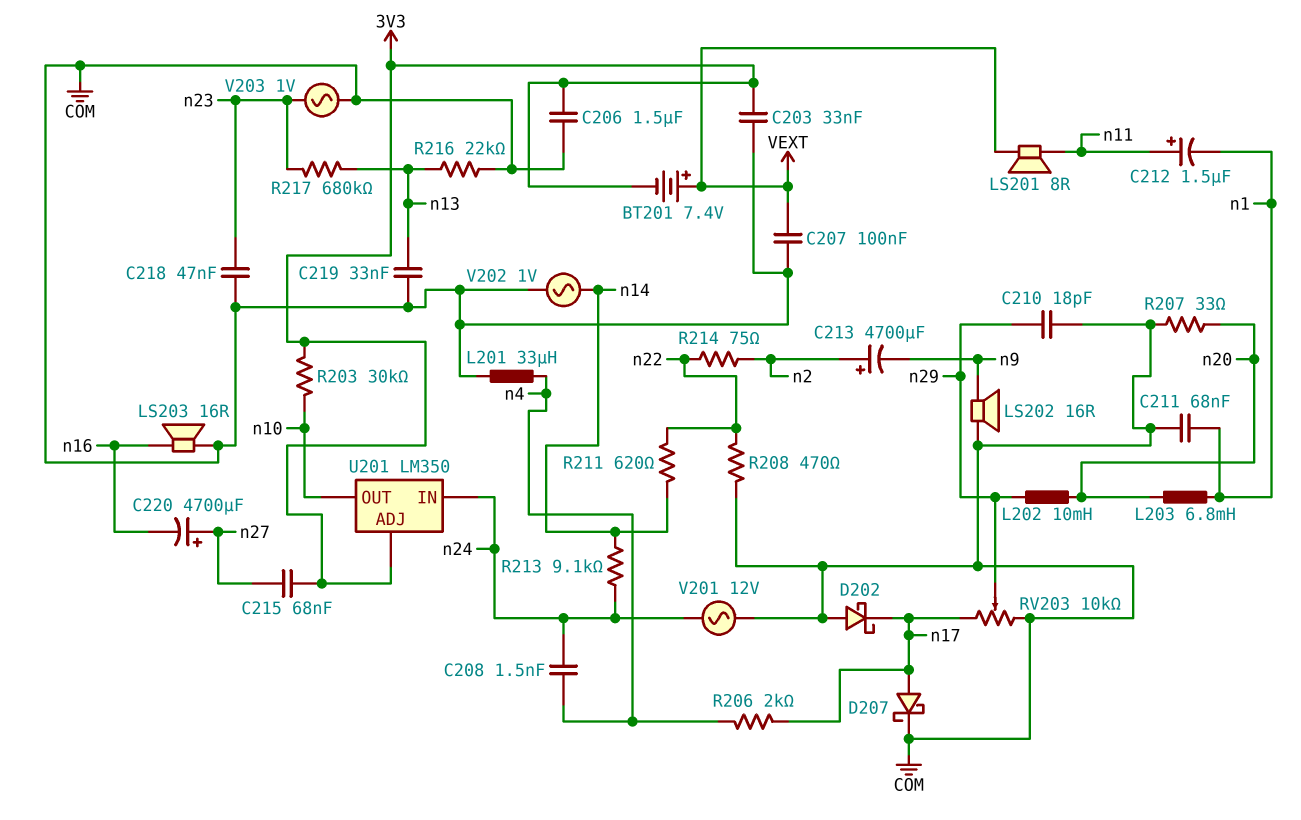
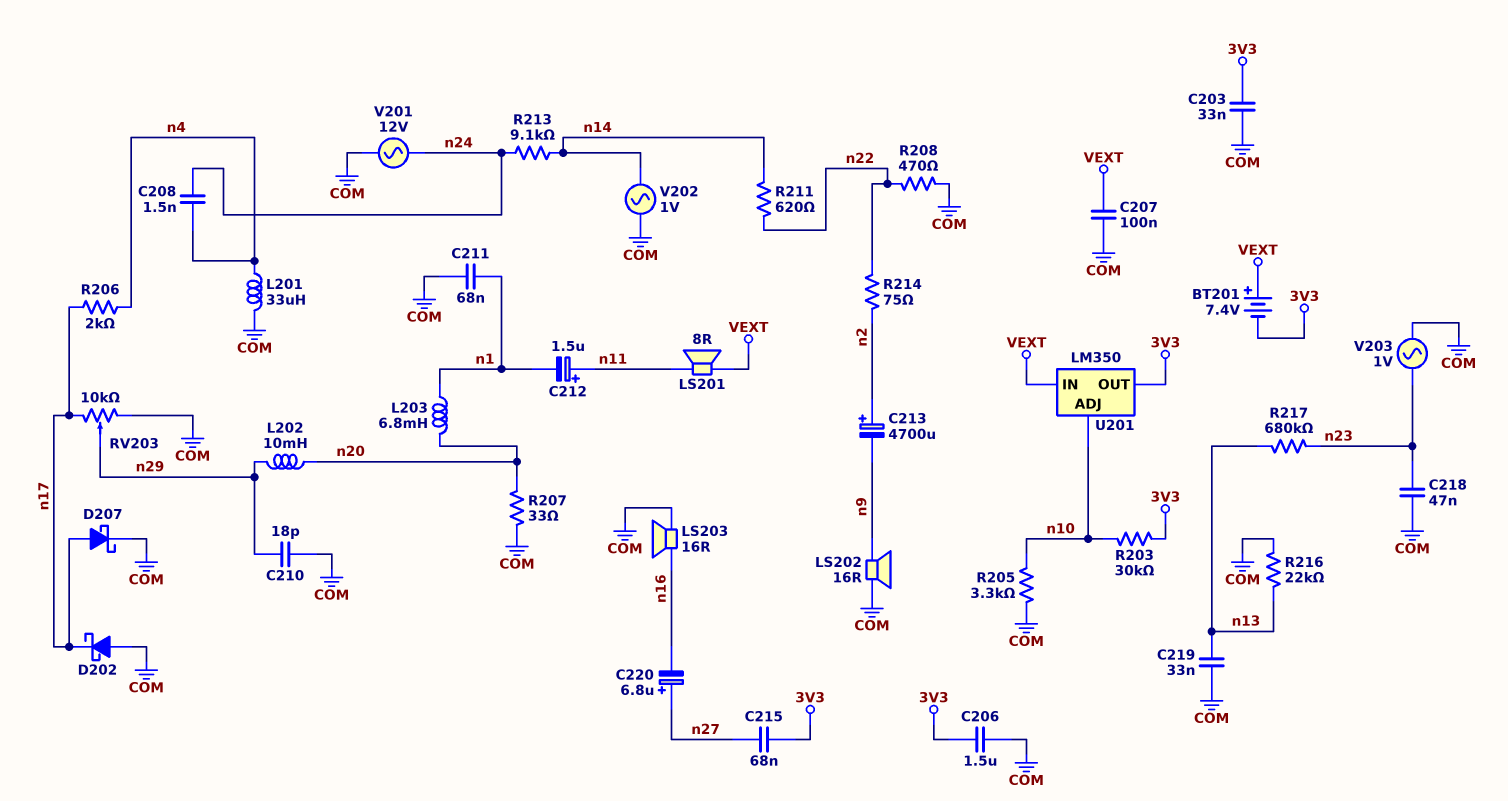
C220: 4700uF (plus n27, minus n16) -> 6.8uF (plus n27, minus n16)
R205: none -> 3.3k (COM, n10)
U201 pin ADJ: 3V3 -> n10
U201 pin IN: n24 -> VEXT
U201 pin OUT: n10 -> 3V3

